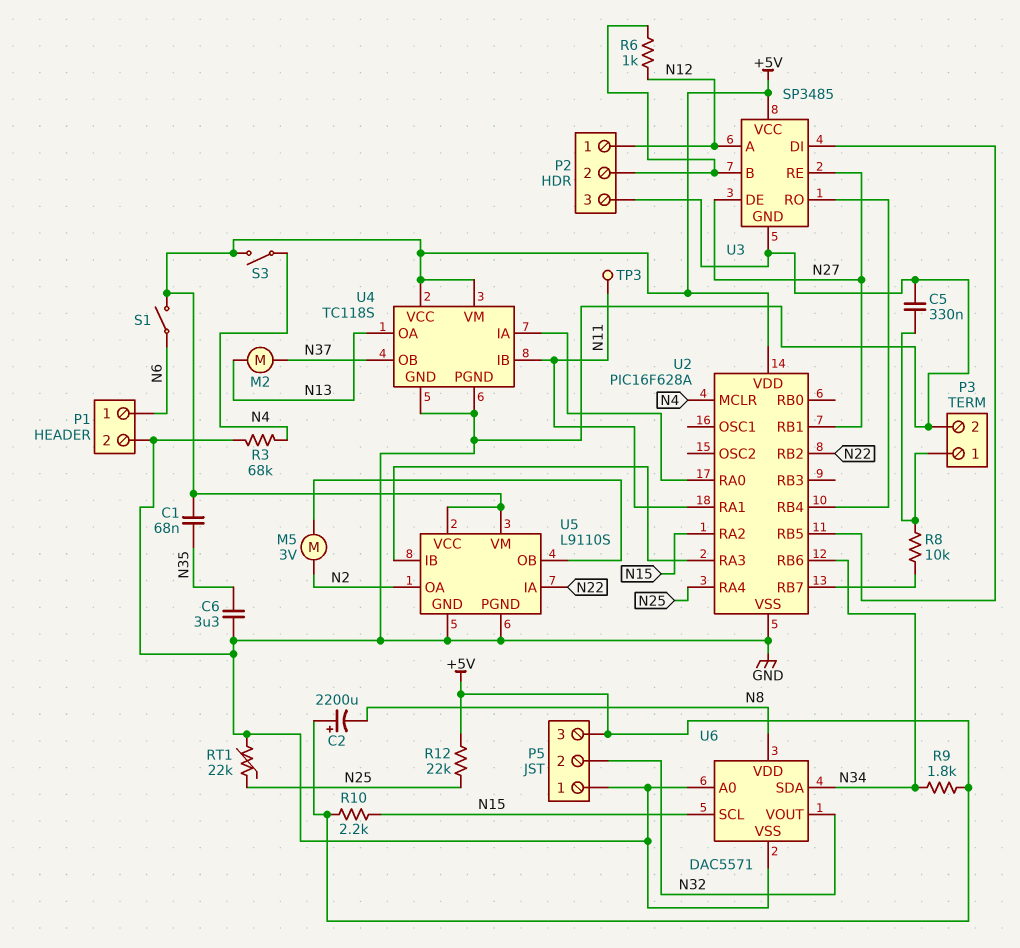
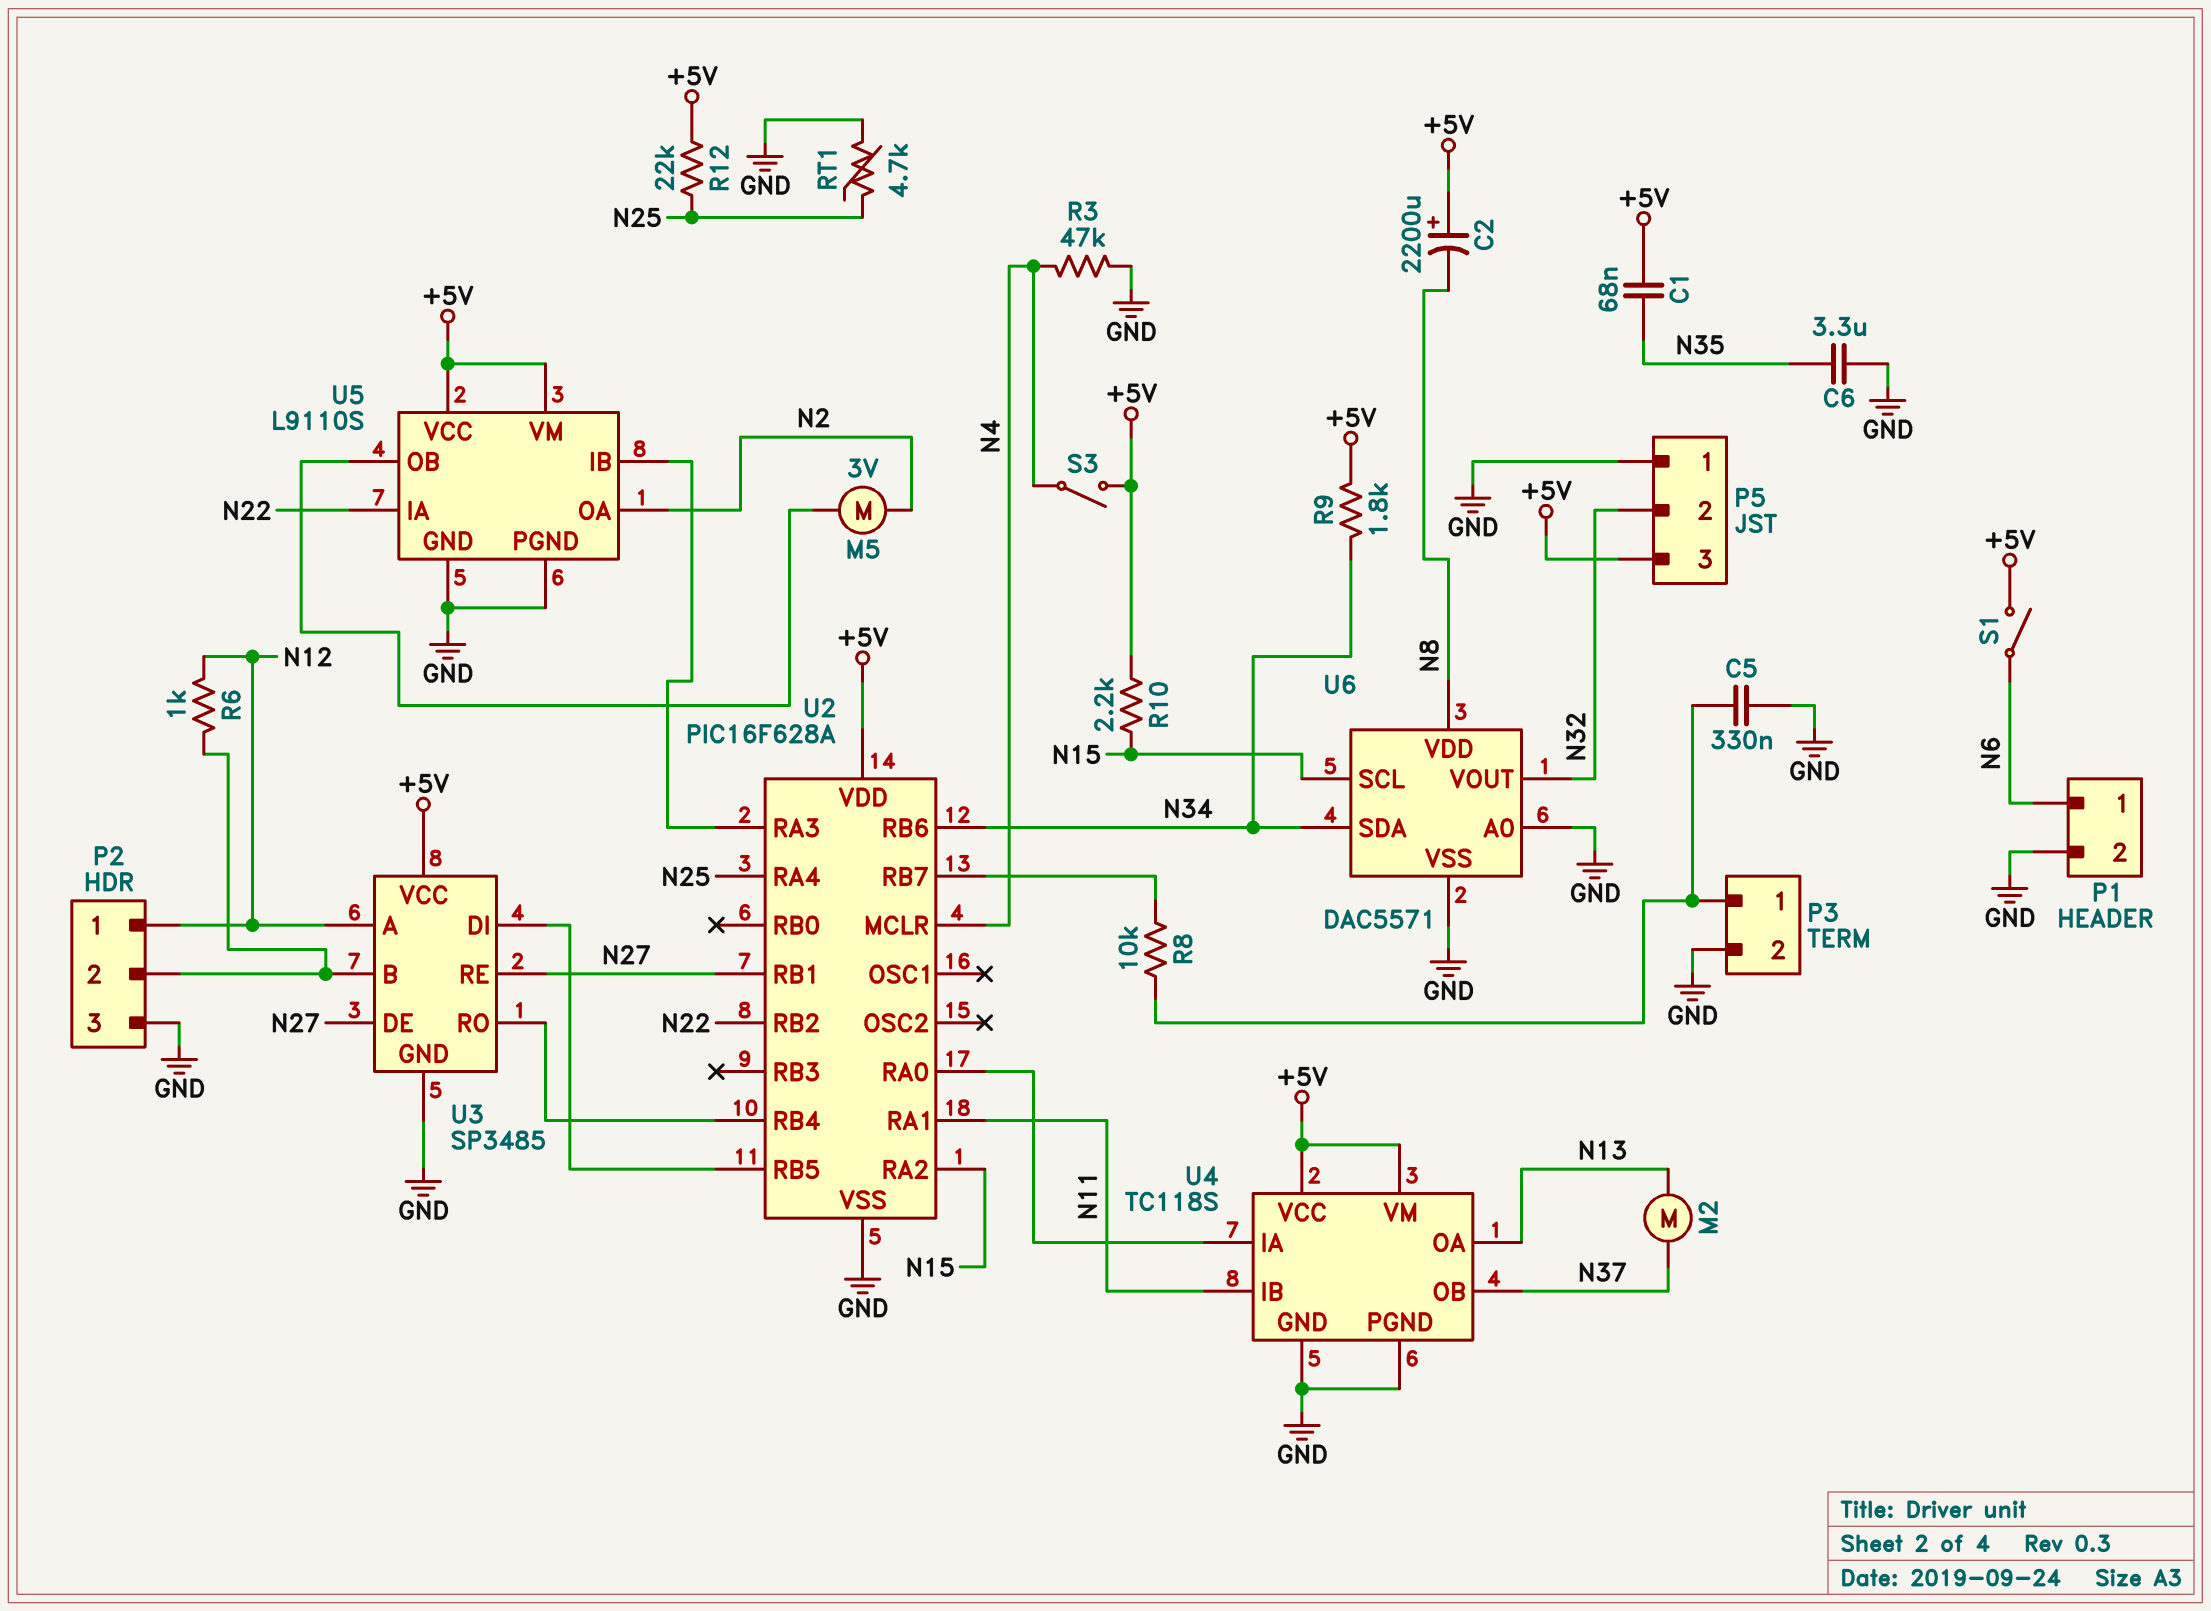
R3: 68k (GND, N4) -> 47k (GND, N4)
RT1: 22k (GND, N25) -> 4.7k (GND, N25)
TP3: test point (N11) -> none

